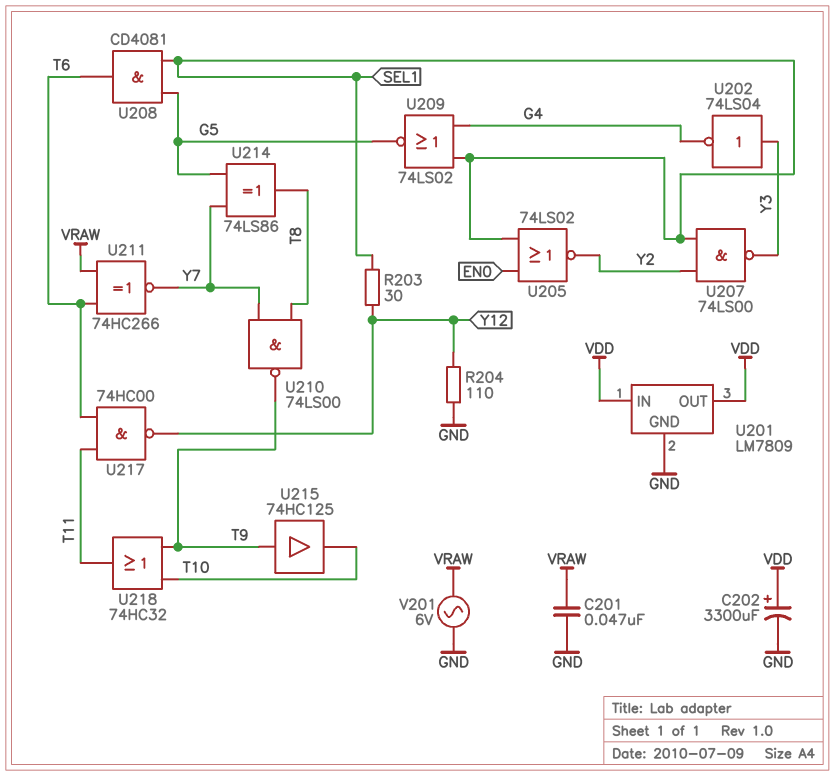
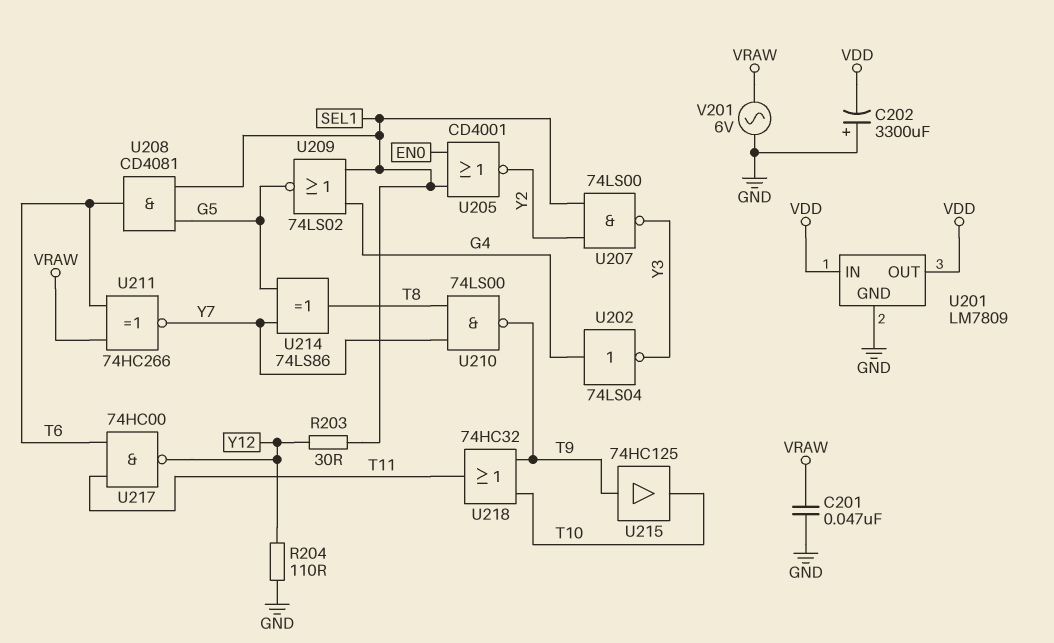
C202: 3300uF (plus VDD, minus GND) -> 3300uF (plus GND, minus VDD)
U202: NOT 74LS04 (in Y3, out G4) -> NOT 74LS04 (in G4, out Y3)
U205: NOR 74LS02 (in EN0, in SEL1, out Y2) -> NOR CD4001 (in EN0, in SEL1, out Y2)

